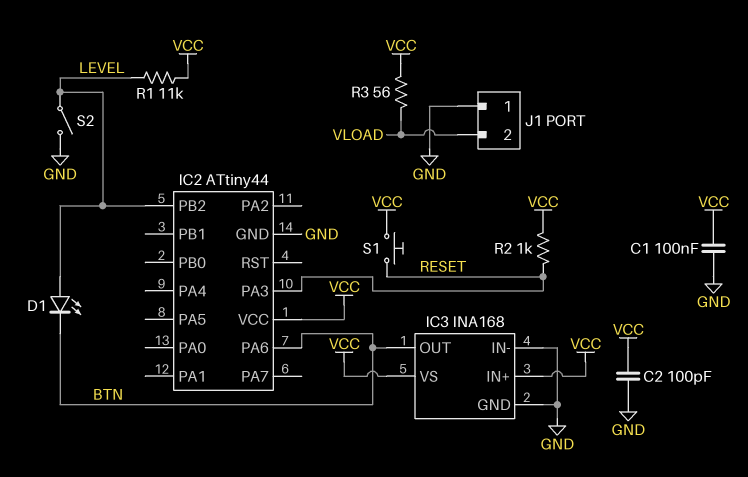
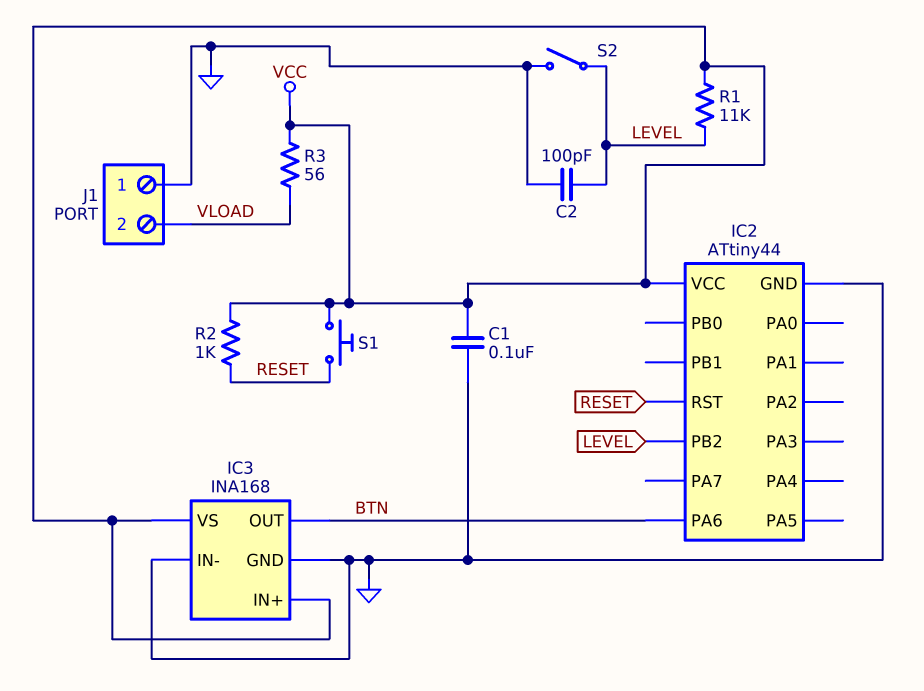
C2: 100pF (GND, VCC) -> 100pF (GND, LEVEL)
D1: LED (A LEVEL, K BTN) -> none
IC2 pin PA3: RESET -> none
IC2 pin RST: none -> RESET

